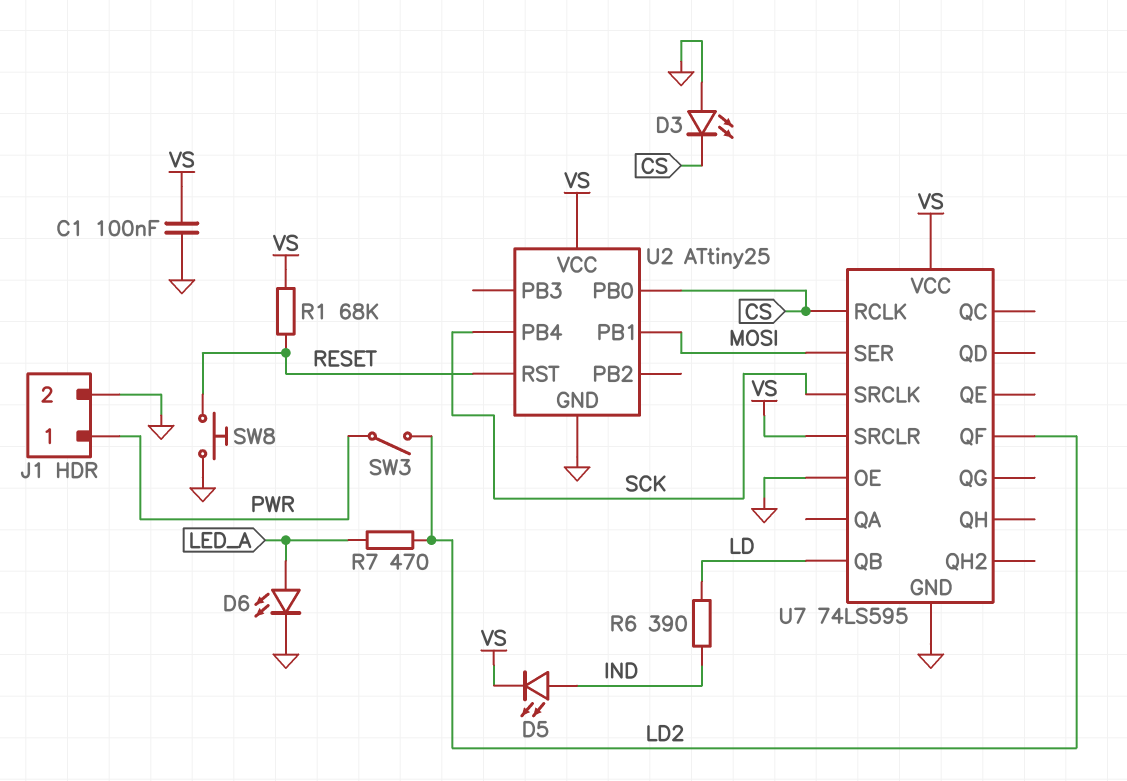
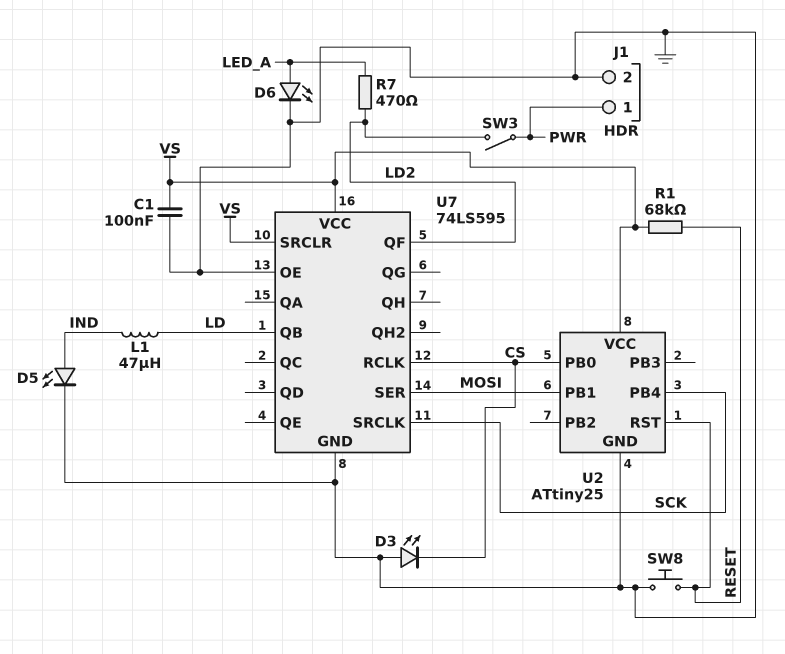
D5: LED (A IND, K VS) -> LED (A IND, K GND)
L1: none -> 47uH (IND, LD)
R6: 390 (IND, LD) -> none

